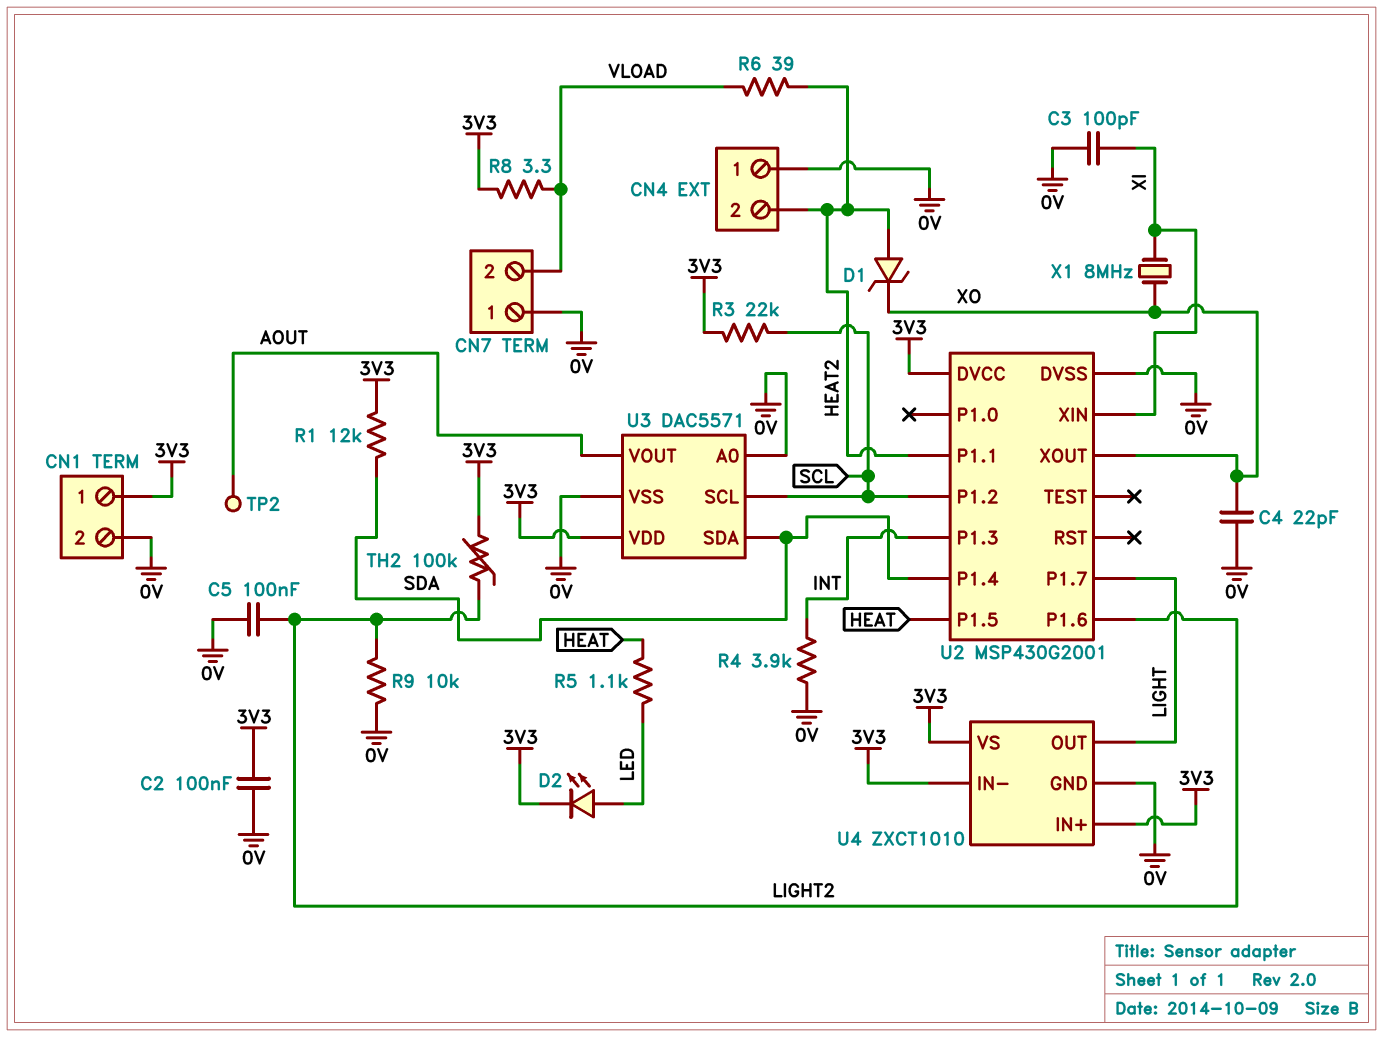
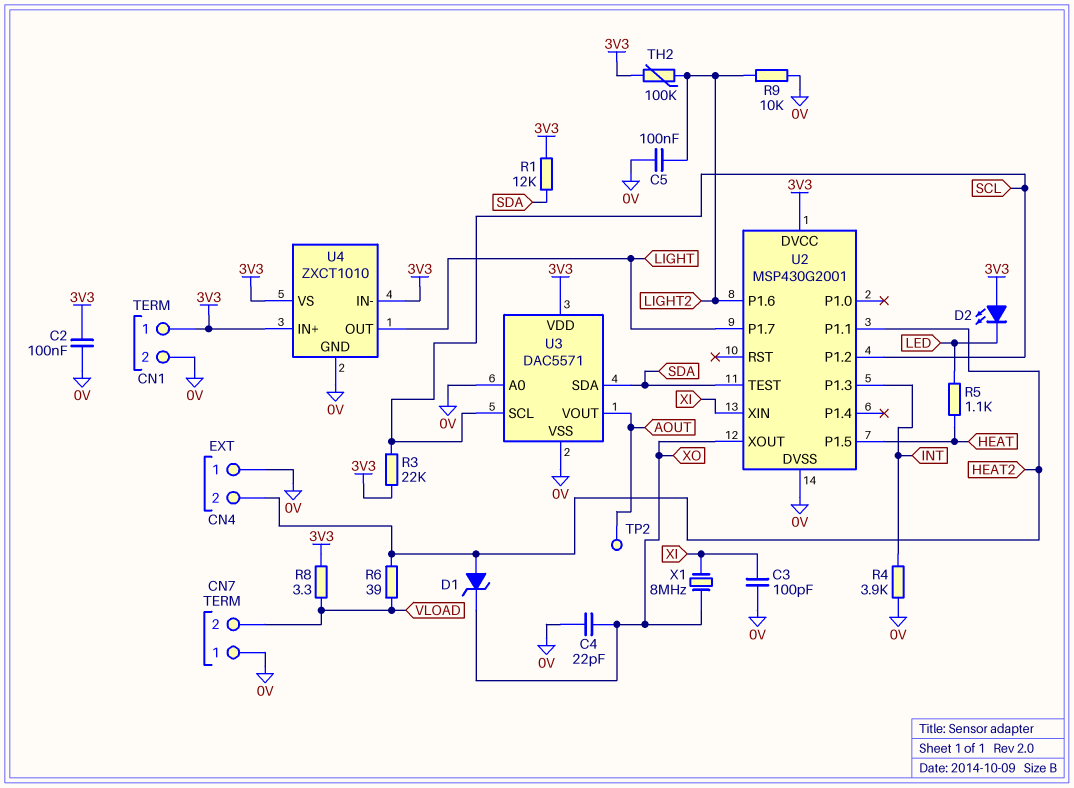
D2: LED (A LED, K 3V3) -> LED (A 3V3, K LED)
U2 pin P1.4: SDA -> none
U2 pin TEST: none -> SDA

